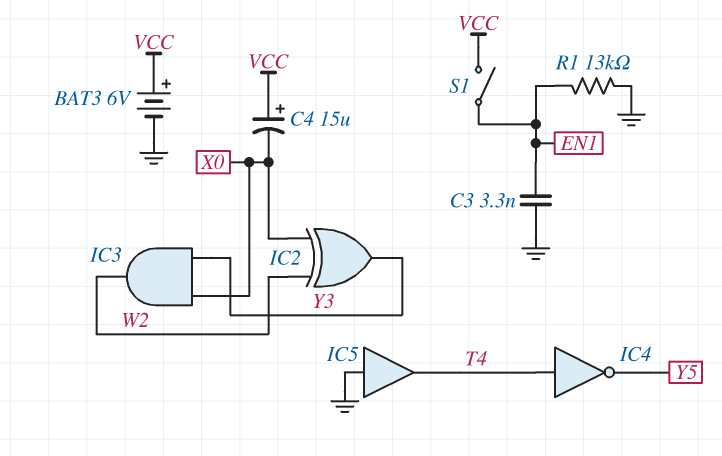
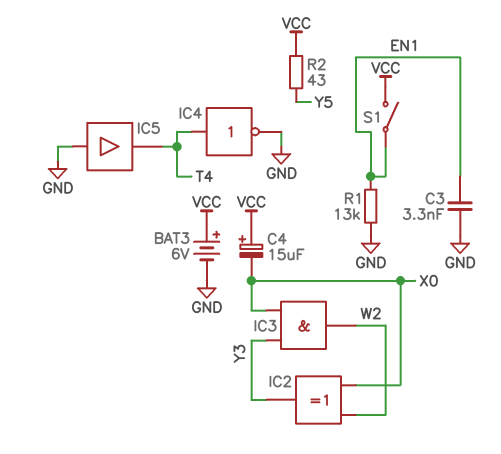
IC4: NOT (in T4, out Y5) -> NOT (in T4, out GND)
R2: none -> 43 (VCC, Y5)

